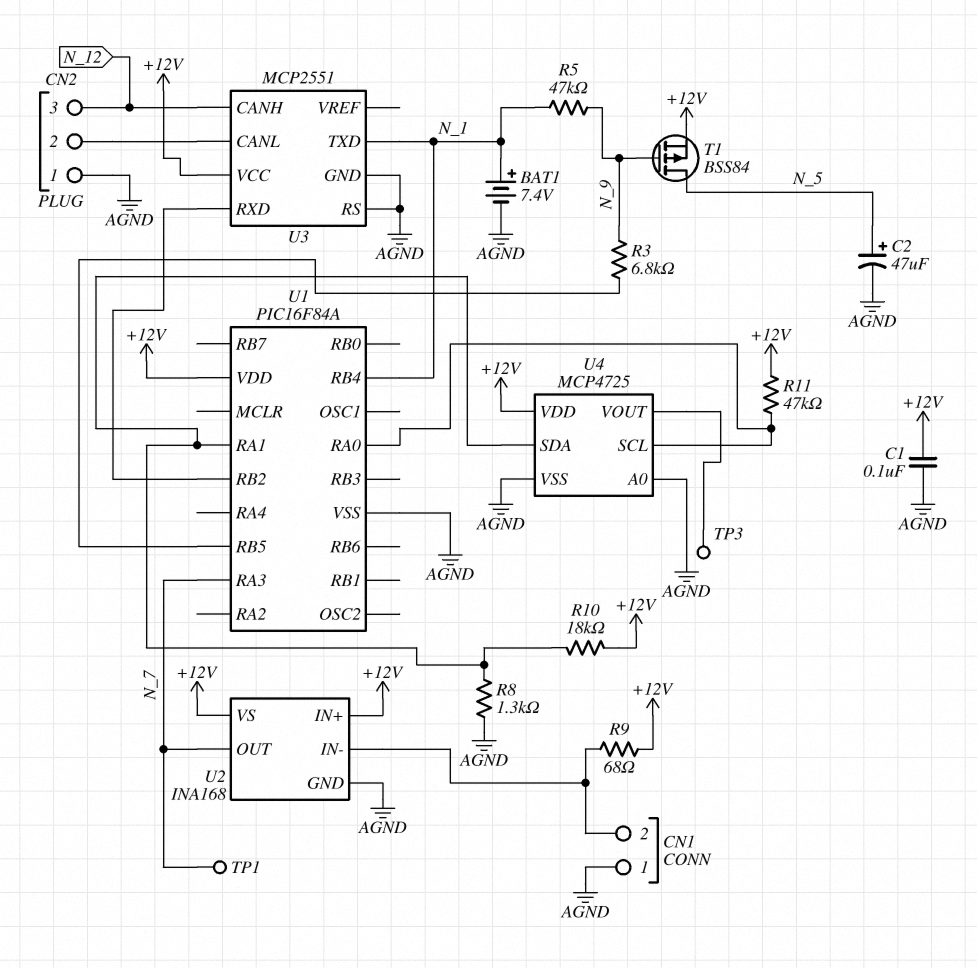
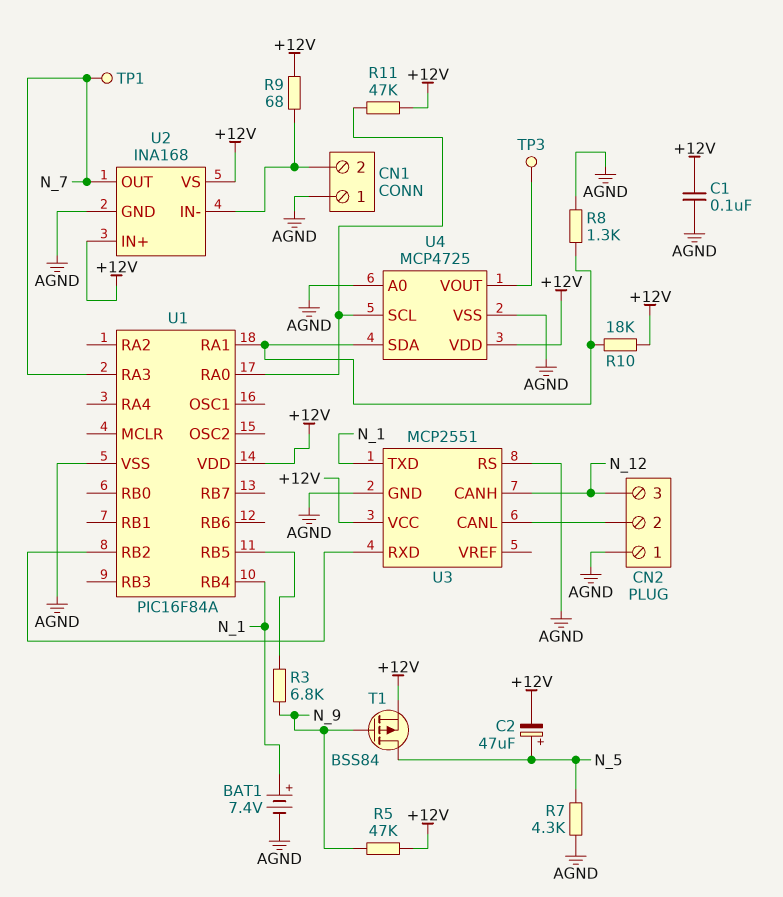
C2: 47uF (plus N_5, minus AGND) -> 47uF (plus N_5, minus +12V)
R5: 47k (N_1, N_9) -> 47k (+12V, N_9)
R7: none -> 4.3k (AGND, N_5)

